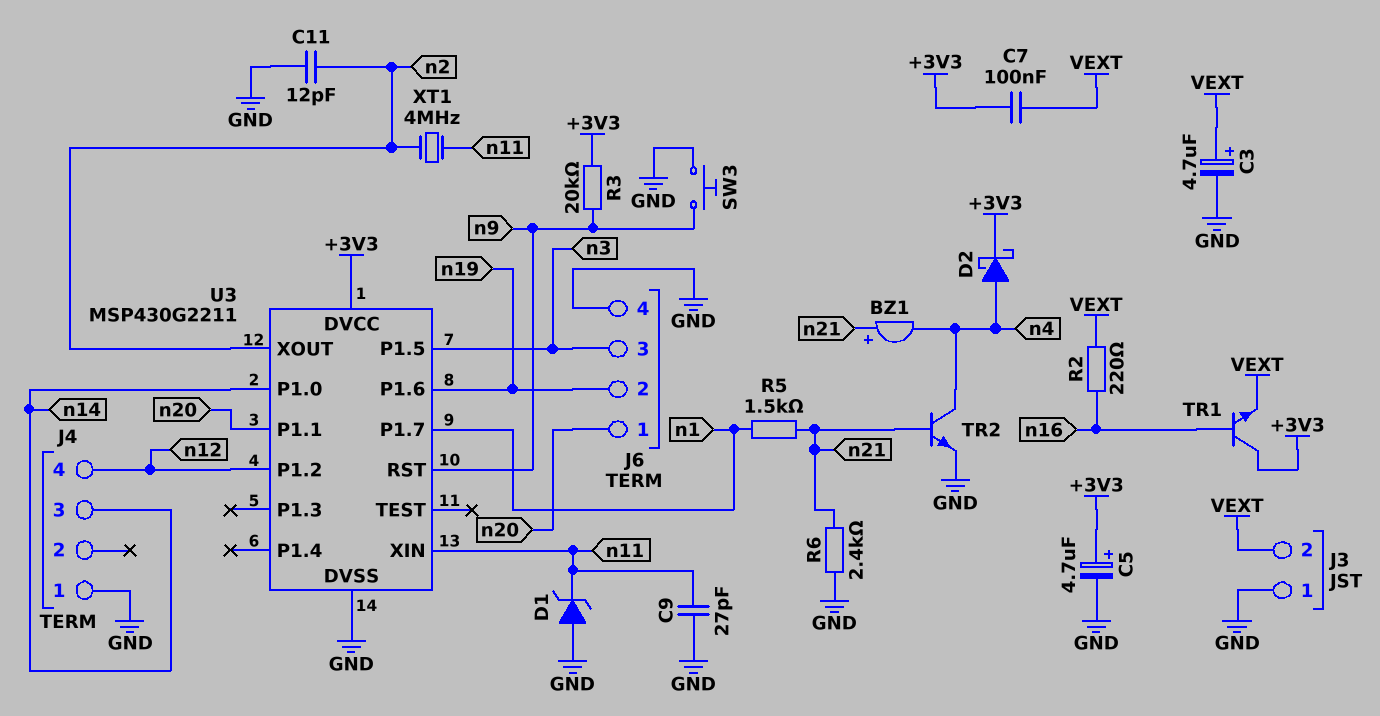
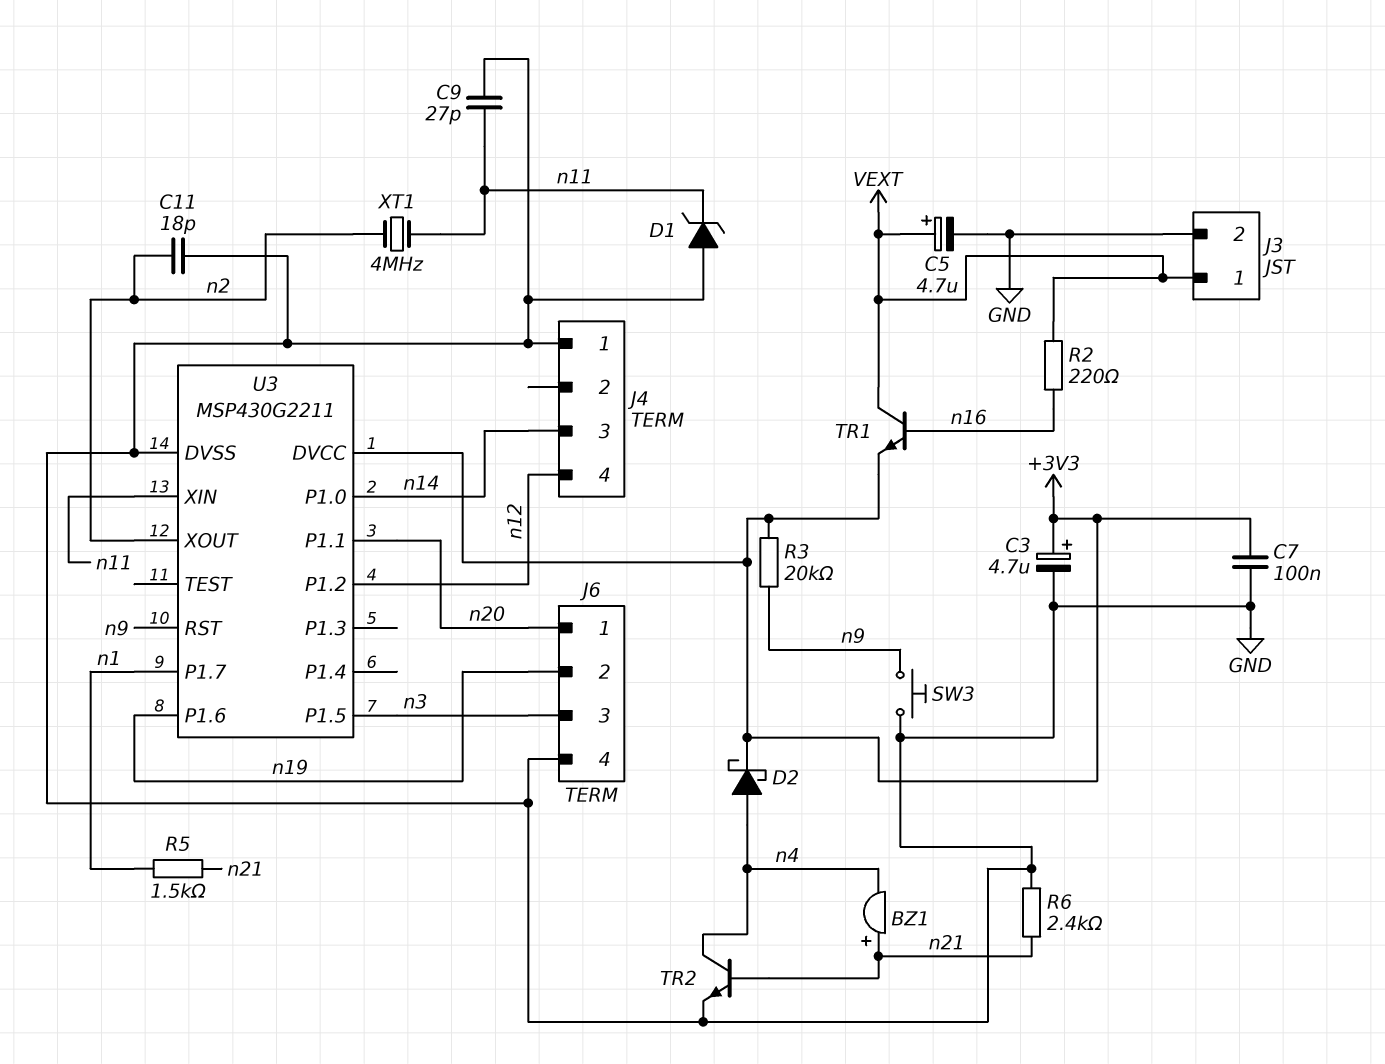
C3: 4.7uF (plus VEXT, minus GND) -> 4.7uF (plus +3V3, minus GND)
C5: 4.7uF (plus +3V3, minus GND) -> 4.7uF (plus VEXT, minus GND)
C7: 100nF (+3V3, VEXT) -> 100nF (+3V3, GND)
C11: 12pF (GND, n2) -> 18pF (GND, n2)
J3 pin 1: GND -> VEXT
J3 pin 2: VEXT -> GND
TR1: NPN (B n16, C +3V3, E VEXT) -> NPN (B n16, C VEXT, E +3V3)

